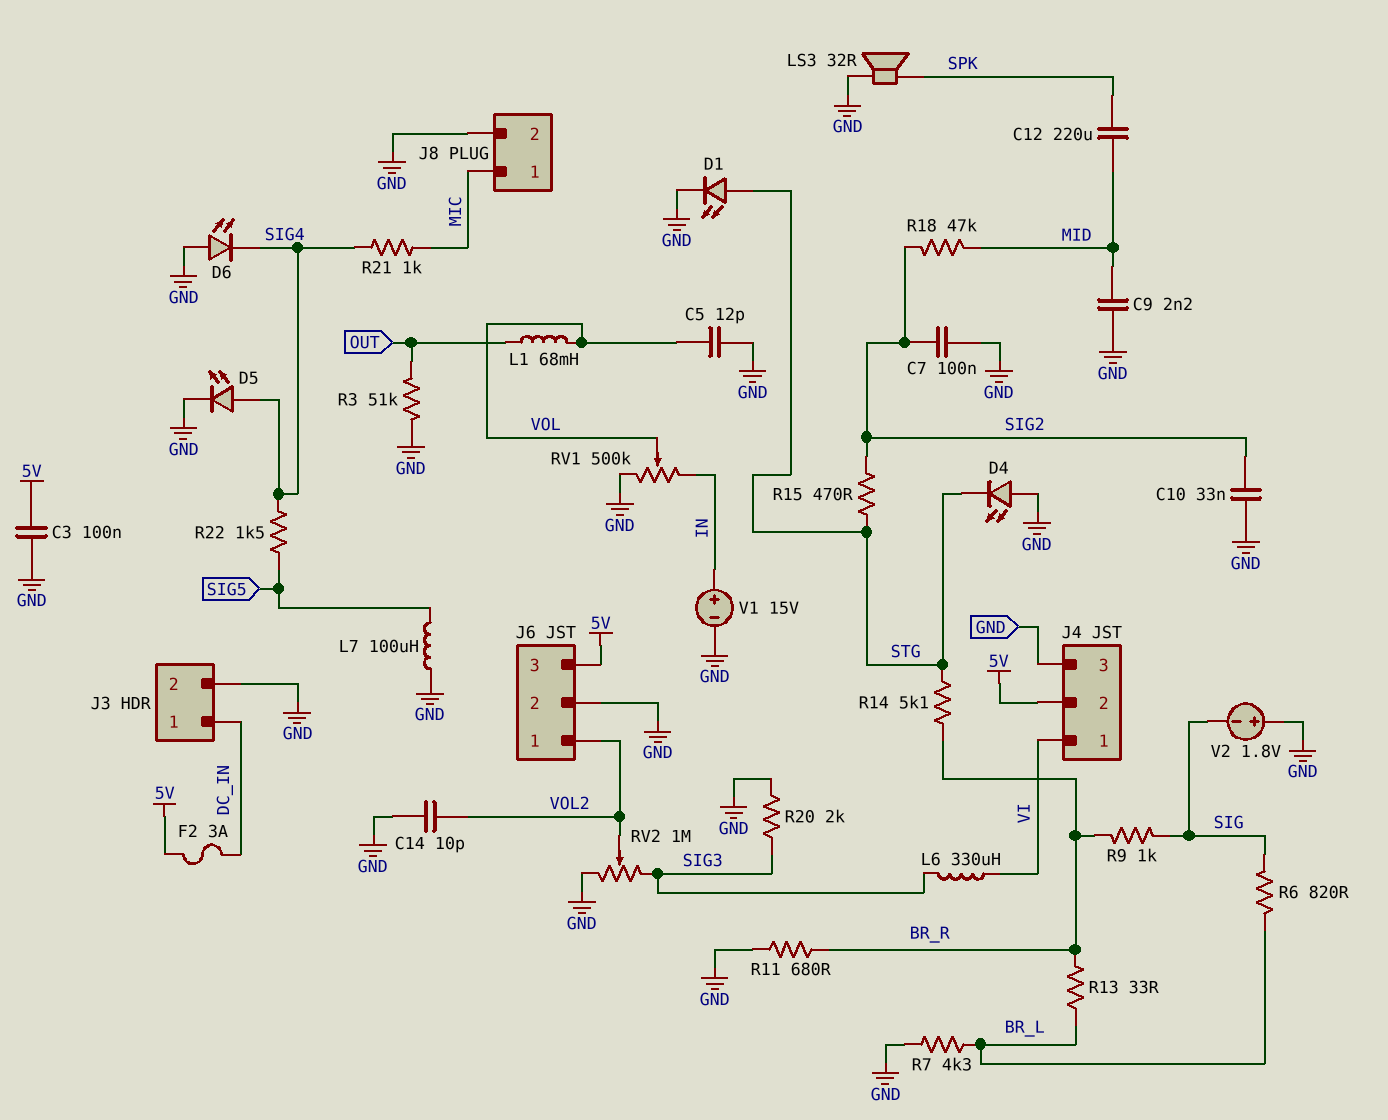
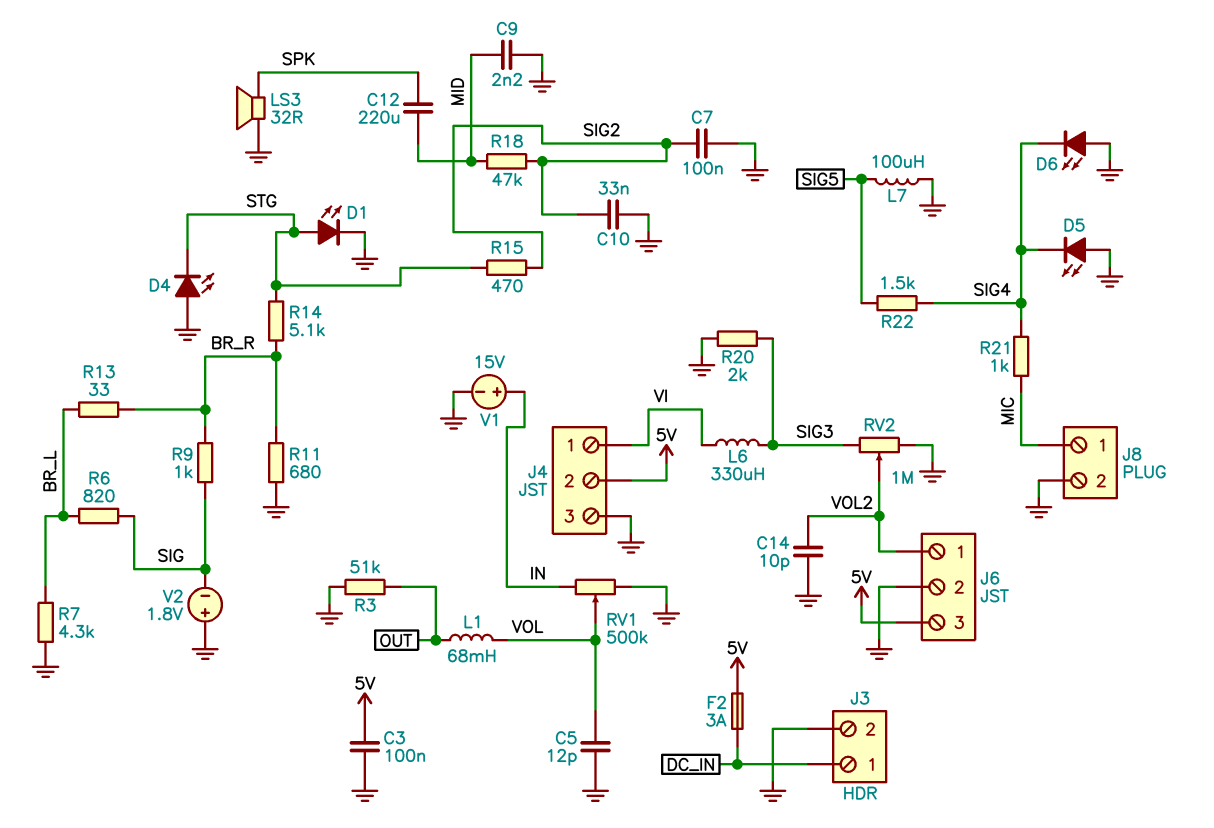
D5: LED (A SIG4, K GND) -> LED (A GND, K SIG4)

